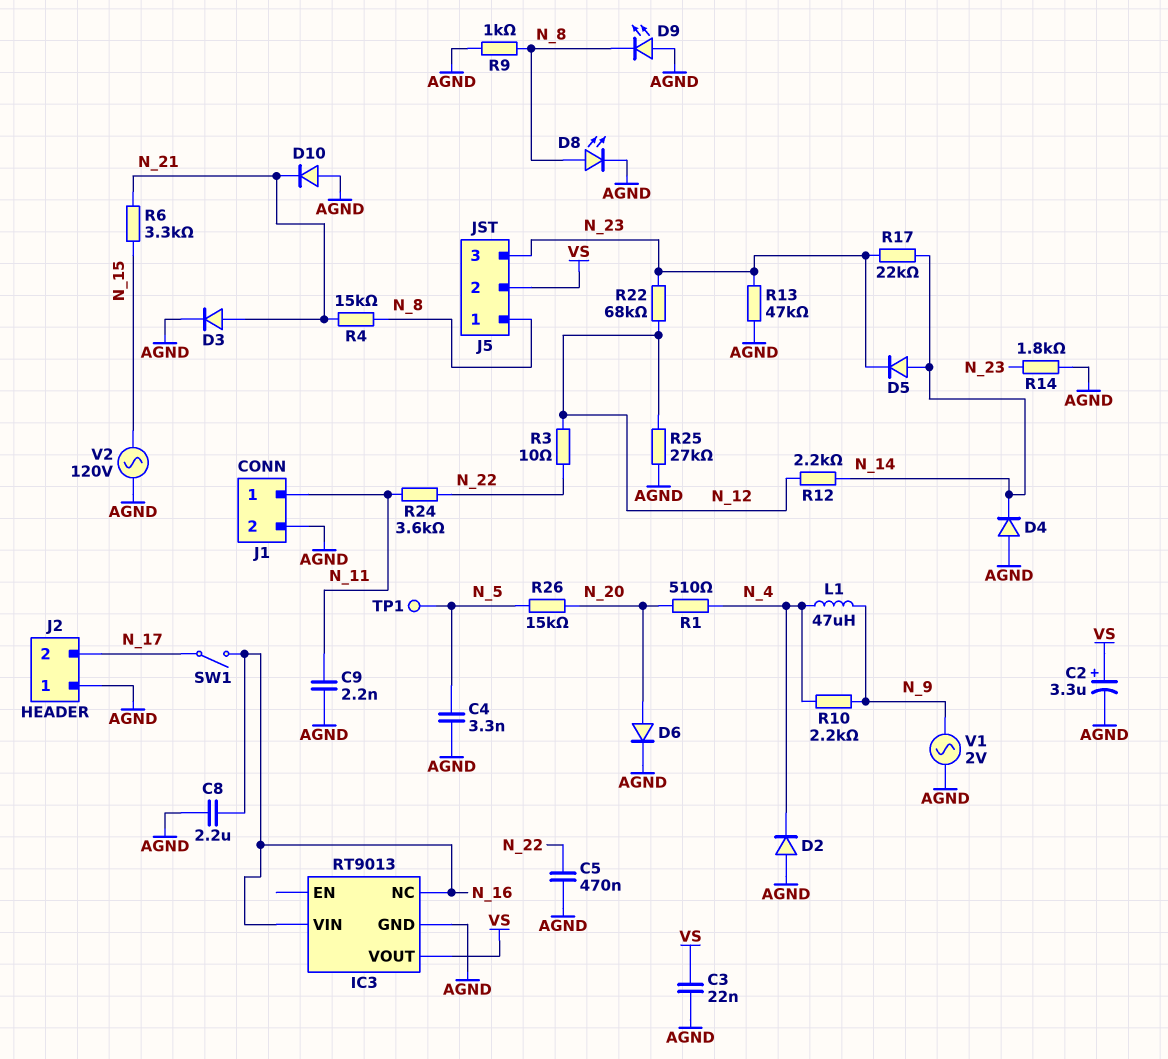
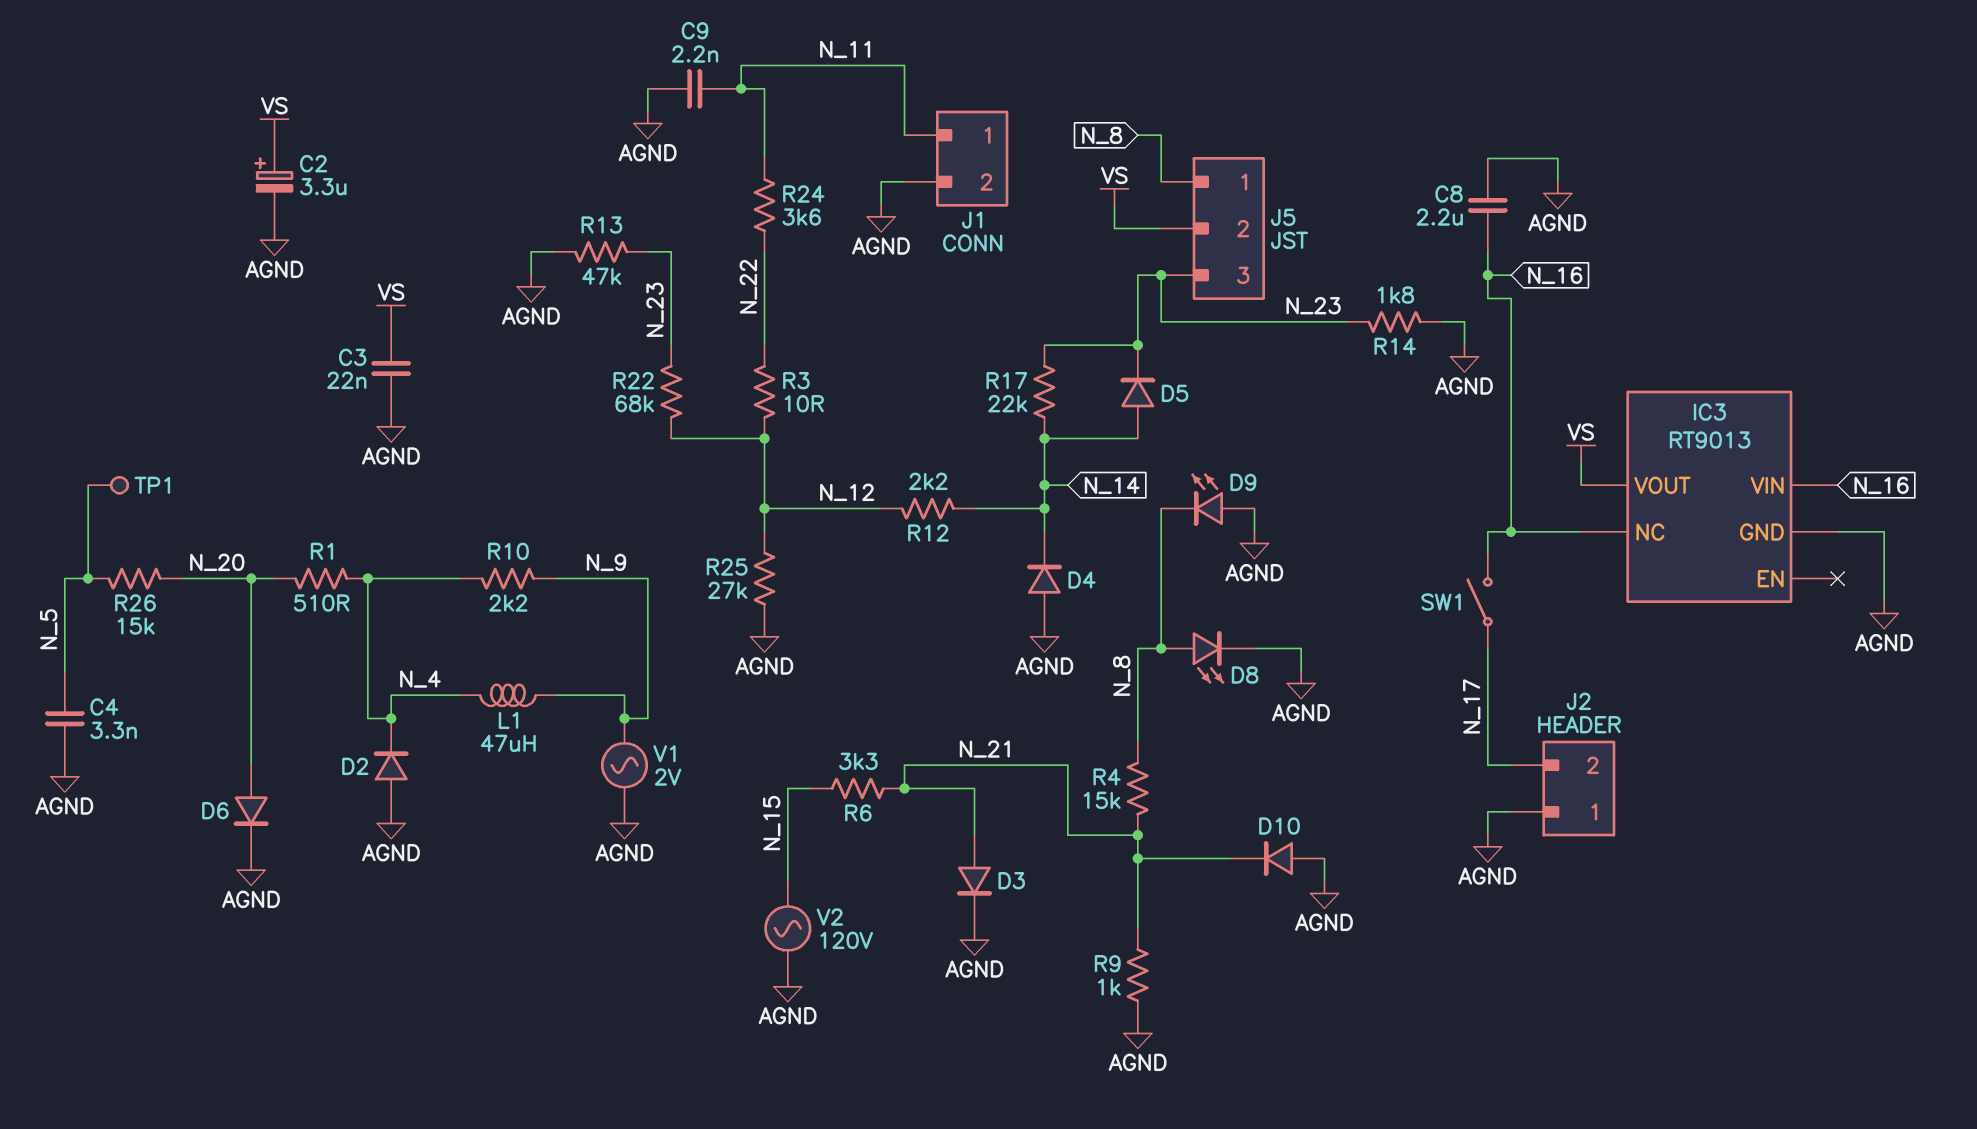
C5: 470nF (AGND, N_22) -> none
R9: 1k (AGND, N_8) -> 1k (AGND, N_21)

